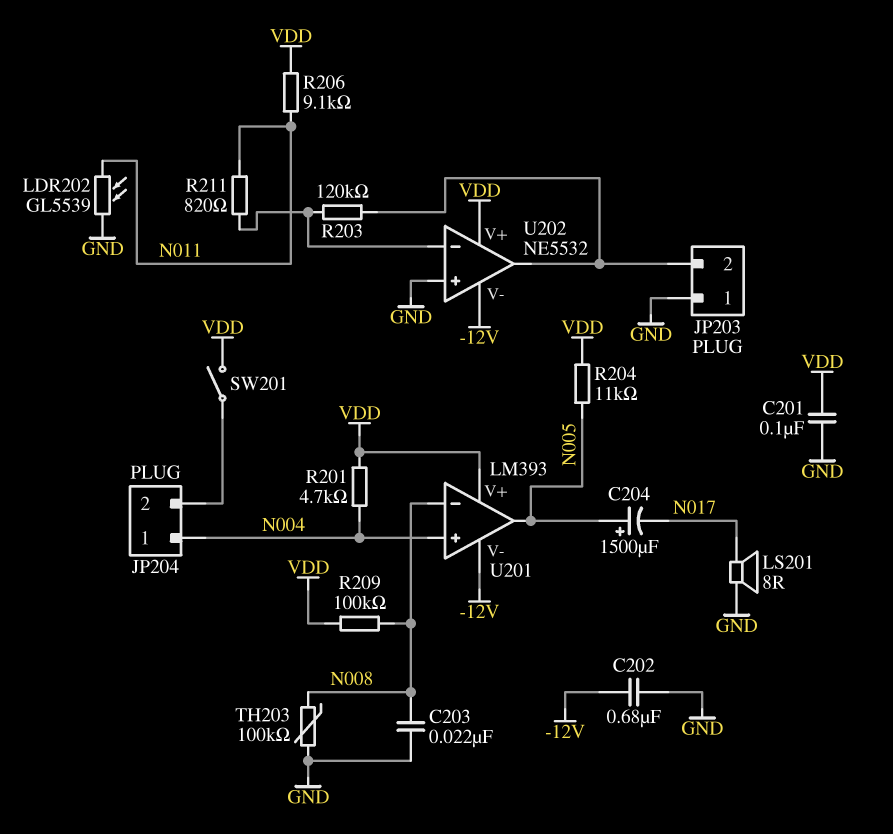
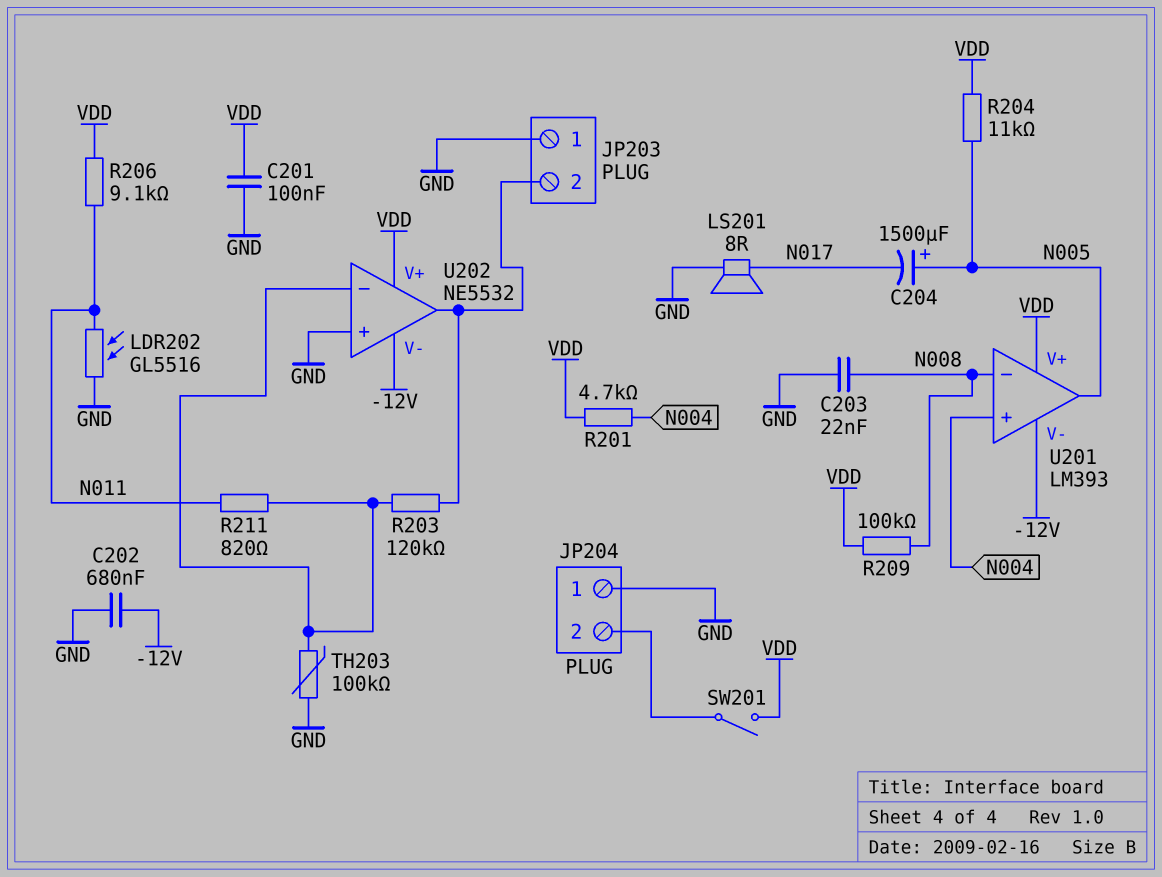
JP204 pin 1: N004 -> GND
LDR202: GL5539 (GND, N011) -> GL5516 (GND, N011)
TH203: 100k (GND, N008) -> 100k (GND, U202/in-)

